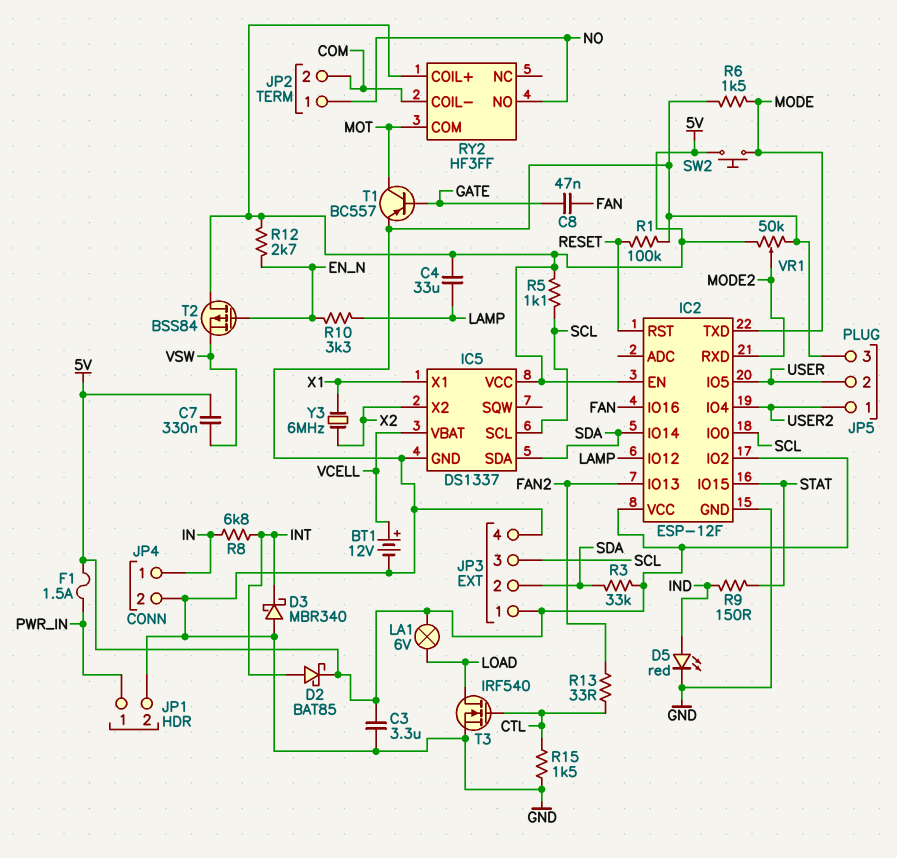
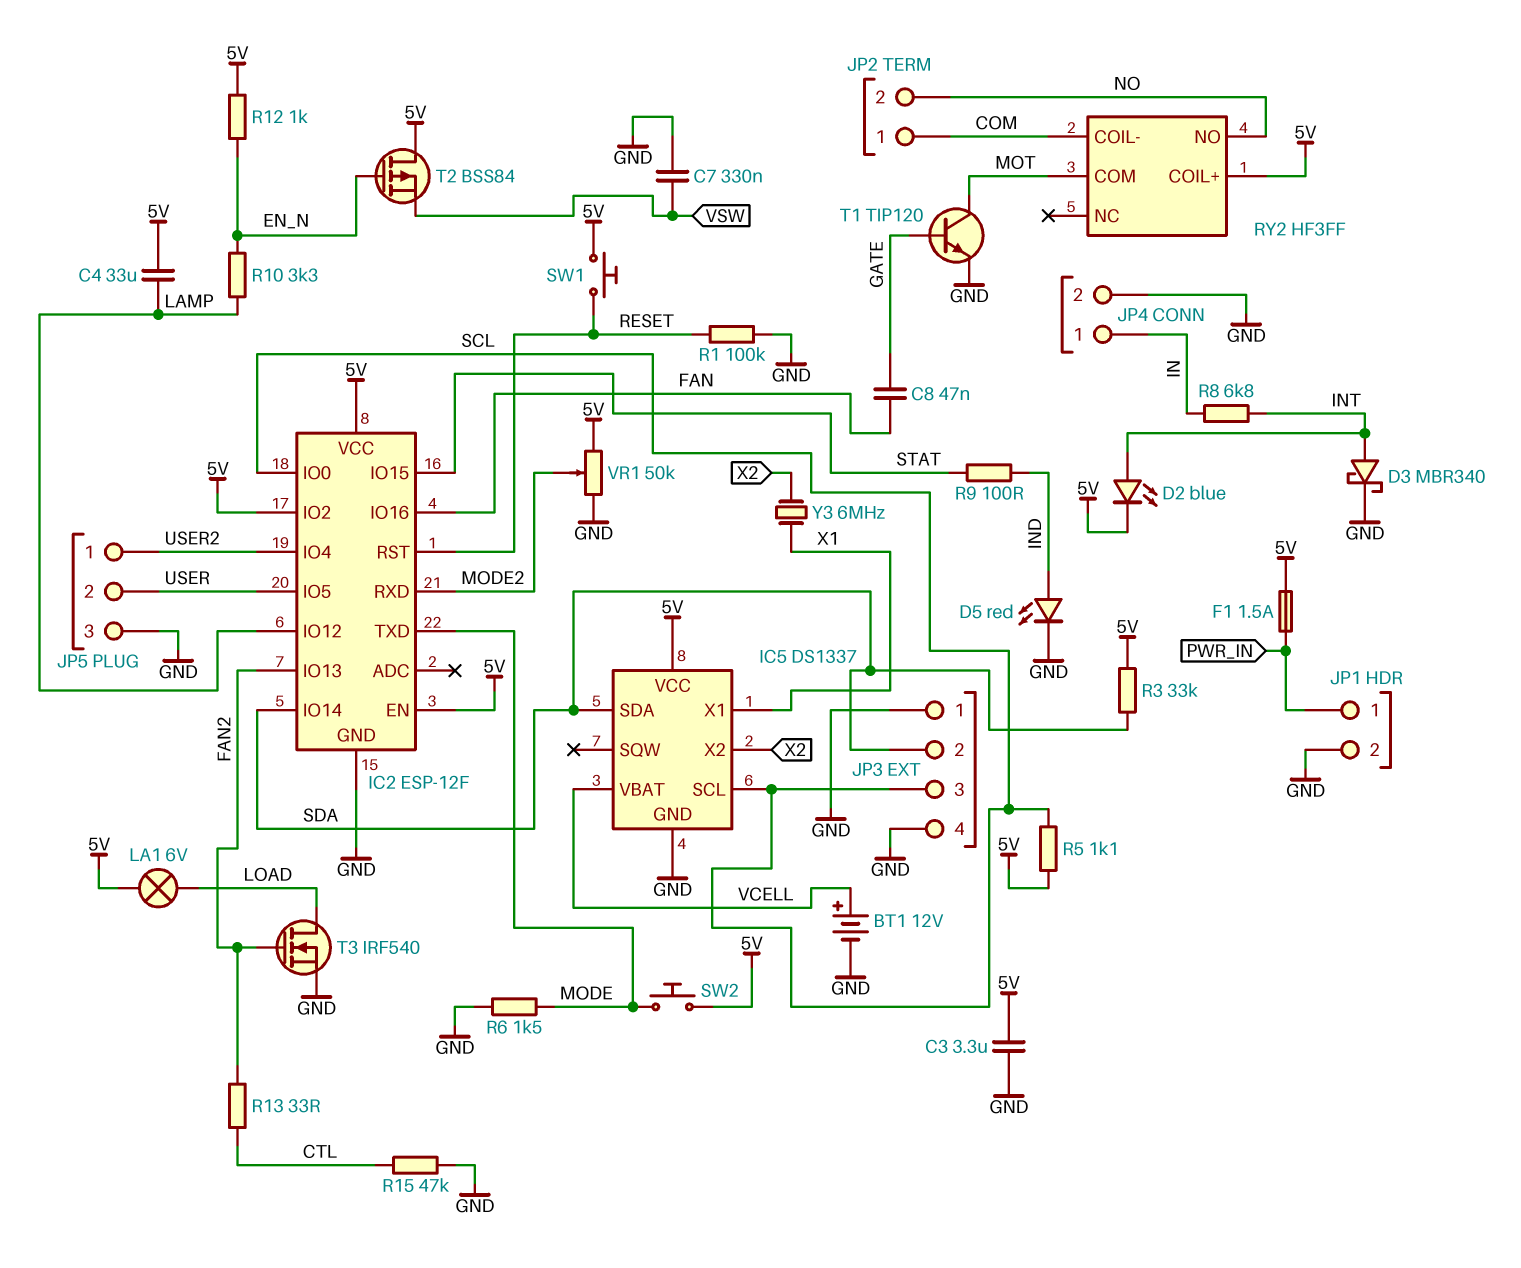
C7: 330nF (5V, VSW) -> 330nF (GND, VSW)
D2: schottky BAT85 (A INT, K 5V) -> LED blue (A INT, K 5V)
D3: schottky MBR340 (A GND, K INT) -> schottky MBR340 (A INT, K GND)
JP2 pin 1: NO -> COM
JP2 pin 2: COM -> NO
JP3 pin 1: 5V -> GND
R9: 150 (IND, STAT) -> 100 (IND, STAT)
R12: 2.7k (5V, EN_N) -> 1k (5V, EN_N)
R15: 1.5k (CTL, GND) -> 47k (CTL, GND)
SW1: none -> button (5V, RESET)
T1: PNP BC557 (B GATE, C MOT, E GND) -> NPN TIP120 (B GATE, C MOT, E GND)
T3: NMOS IRF540 (G CTL, D LOAD, S GND) -> NMOS IRF540 (G FAN2, D LOAD, S GND)

